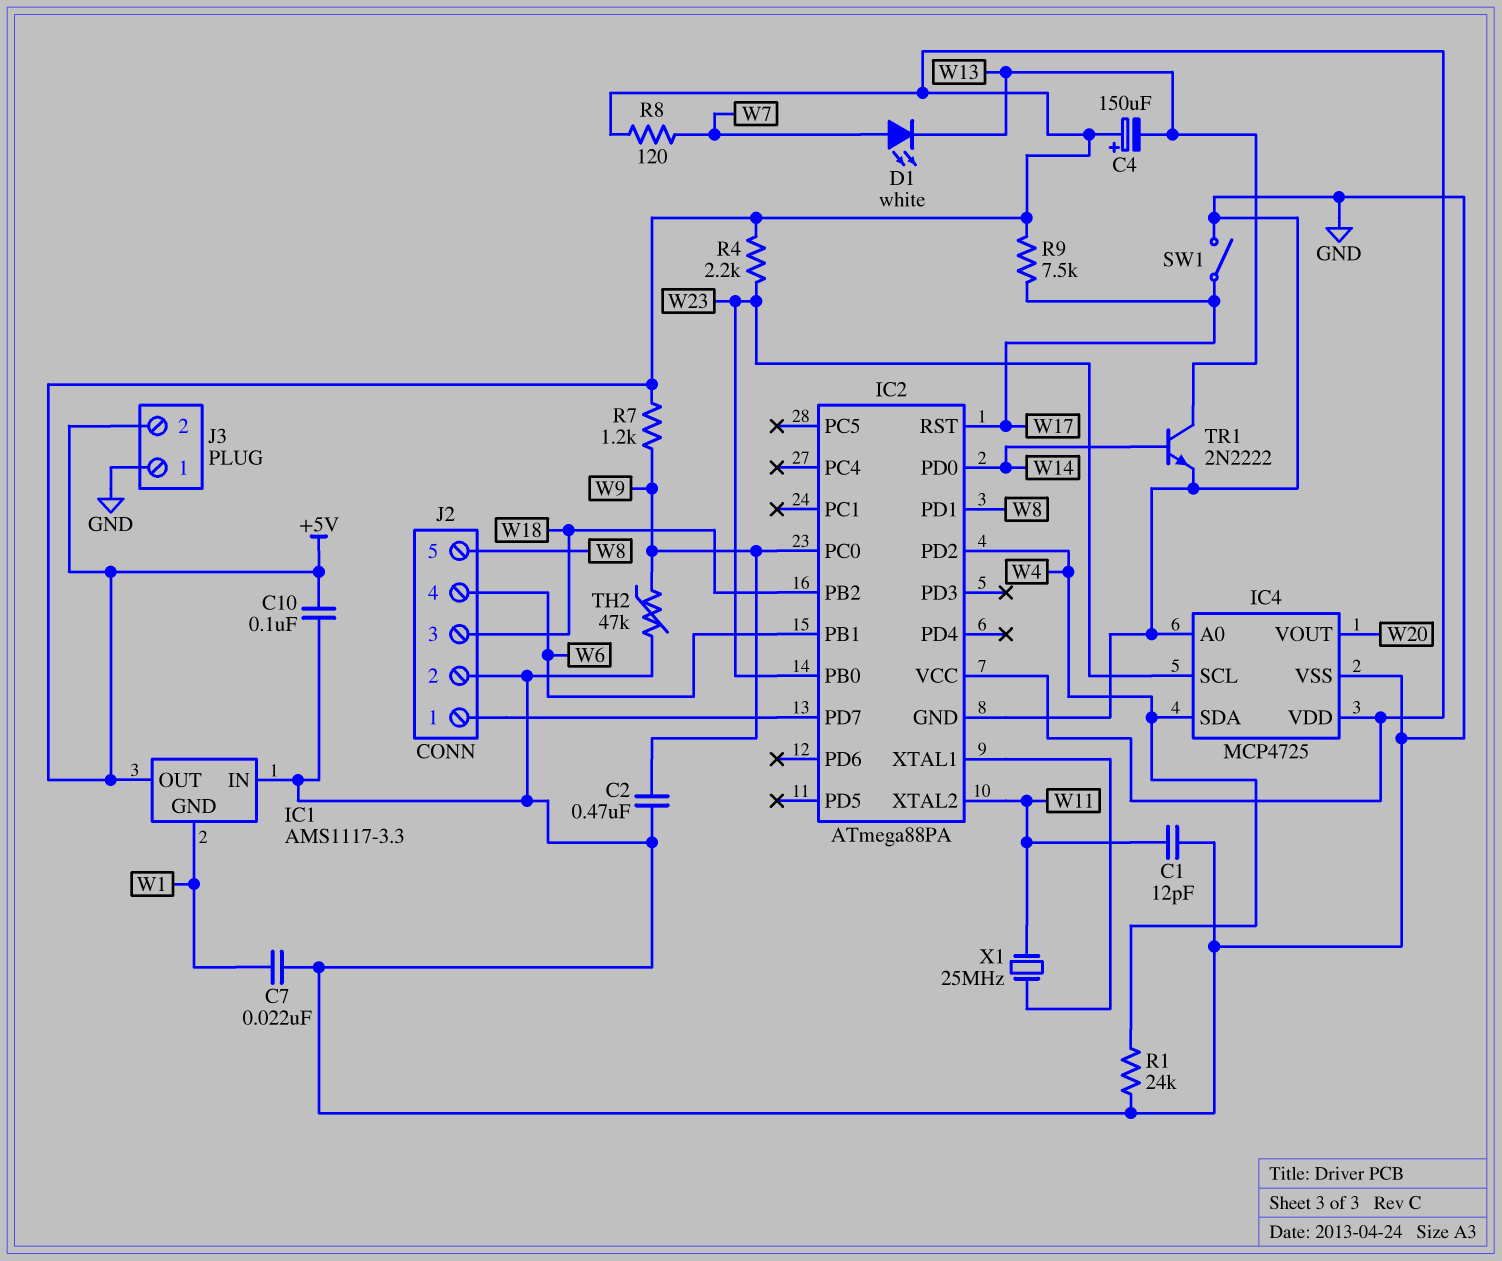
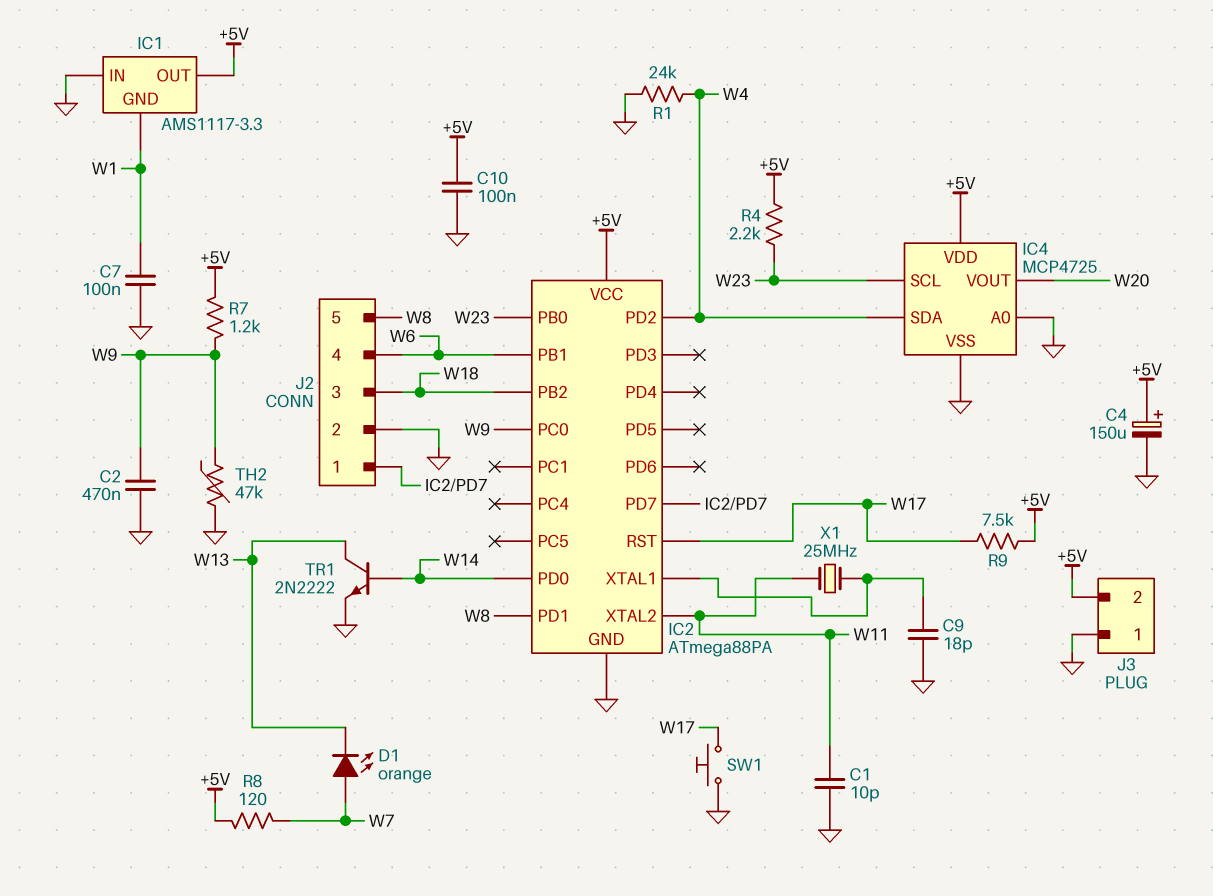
C1: 12pF (GND, W11) -> 10pF (GND, W11)
C4: 150uF (plus +5V, minus W13) -> 150uF (plus +5V, minus GND)
C7: 22nF (GND, W1) -> 100nF (GND, W1)
C9: none -> 18pF (GND, IC2/XTAL1)
D1: LED white (A W7, K W13) -> LED orange (A W7, K W13)
SW1: switch (GND, W17) -> button (GND, W17)

